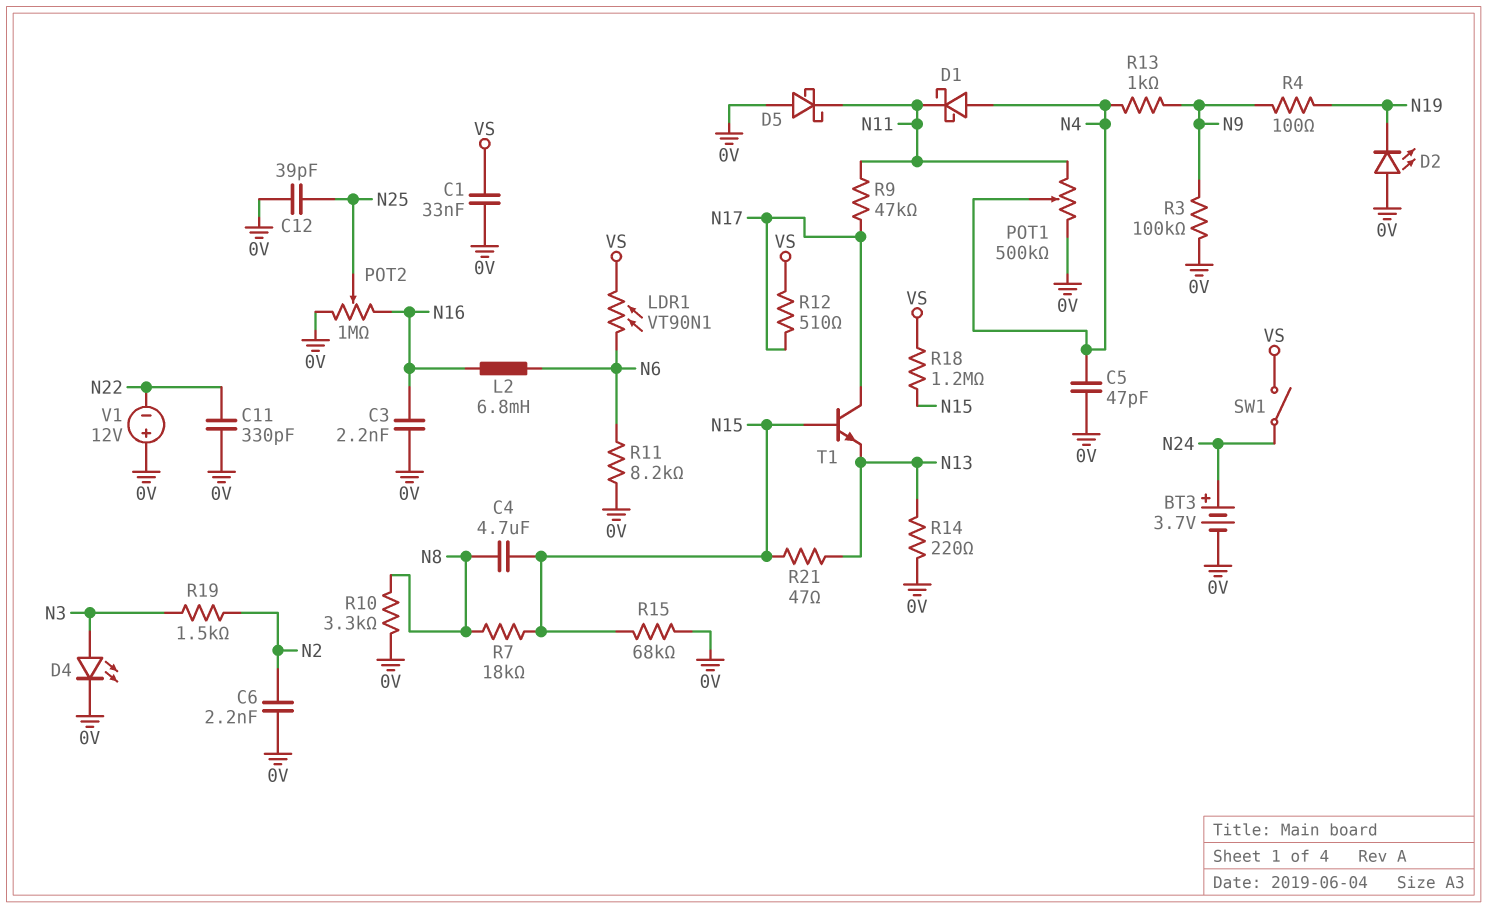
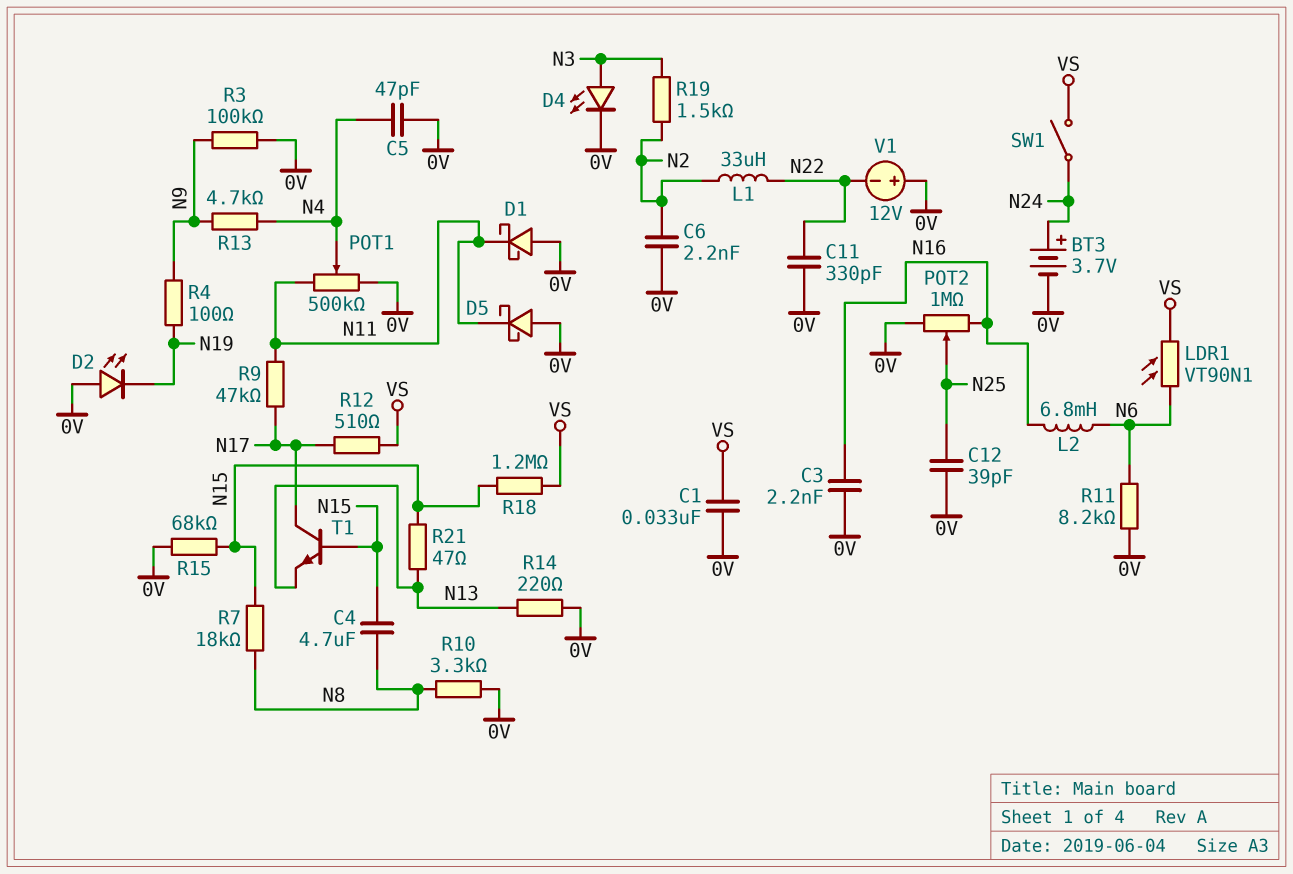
D1: schottky (A N4, K N11) -> schottky (A 0V, K N11)
L1: none -> 33uH (N2, N22)
R13: 1k (N4, N9) -> 4.7k (N4, N9)

